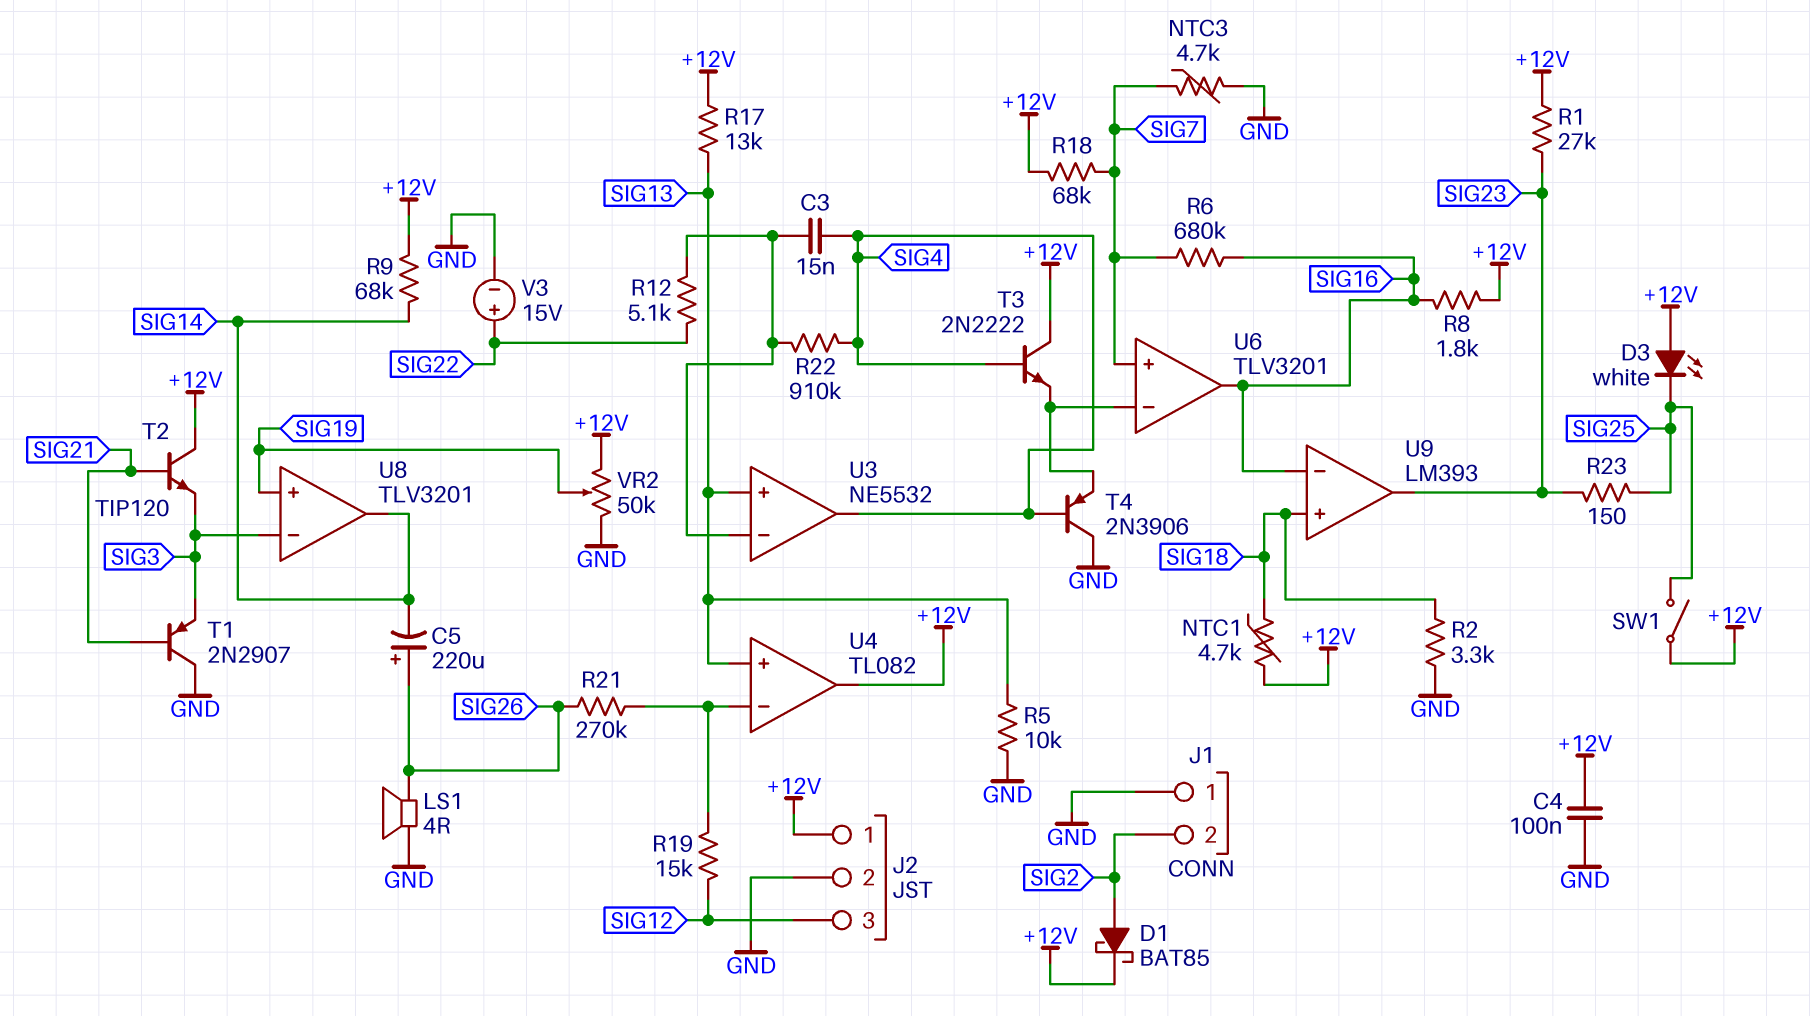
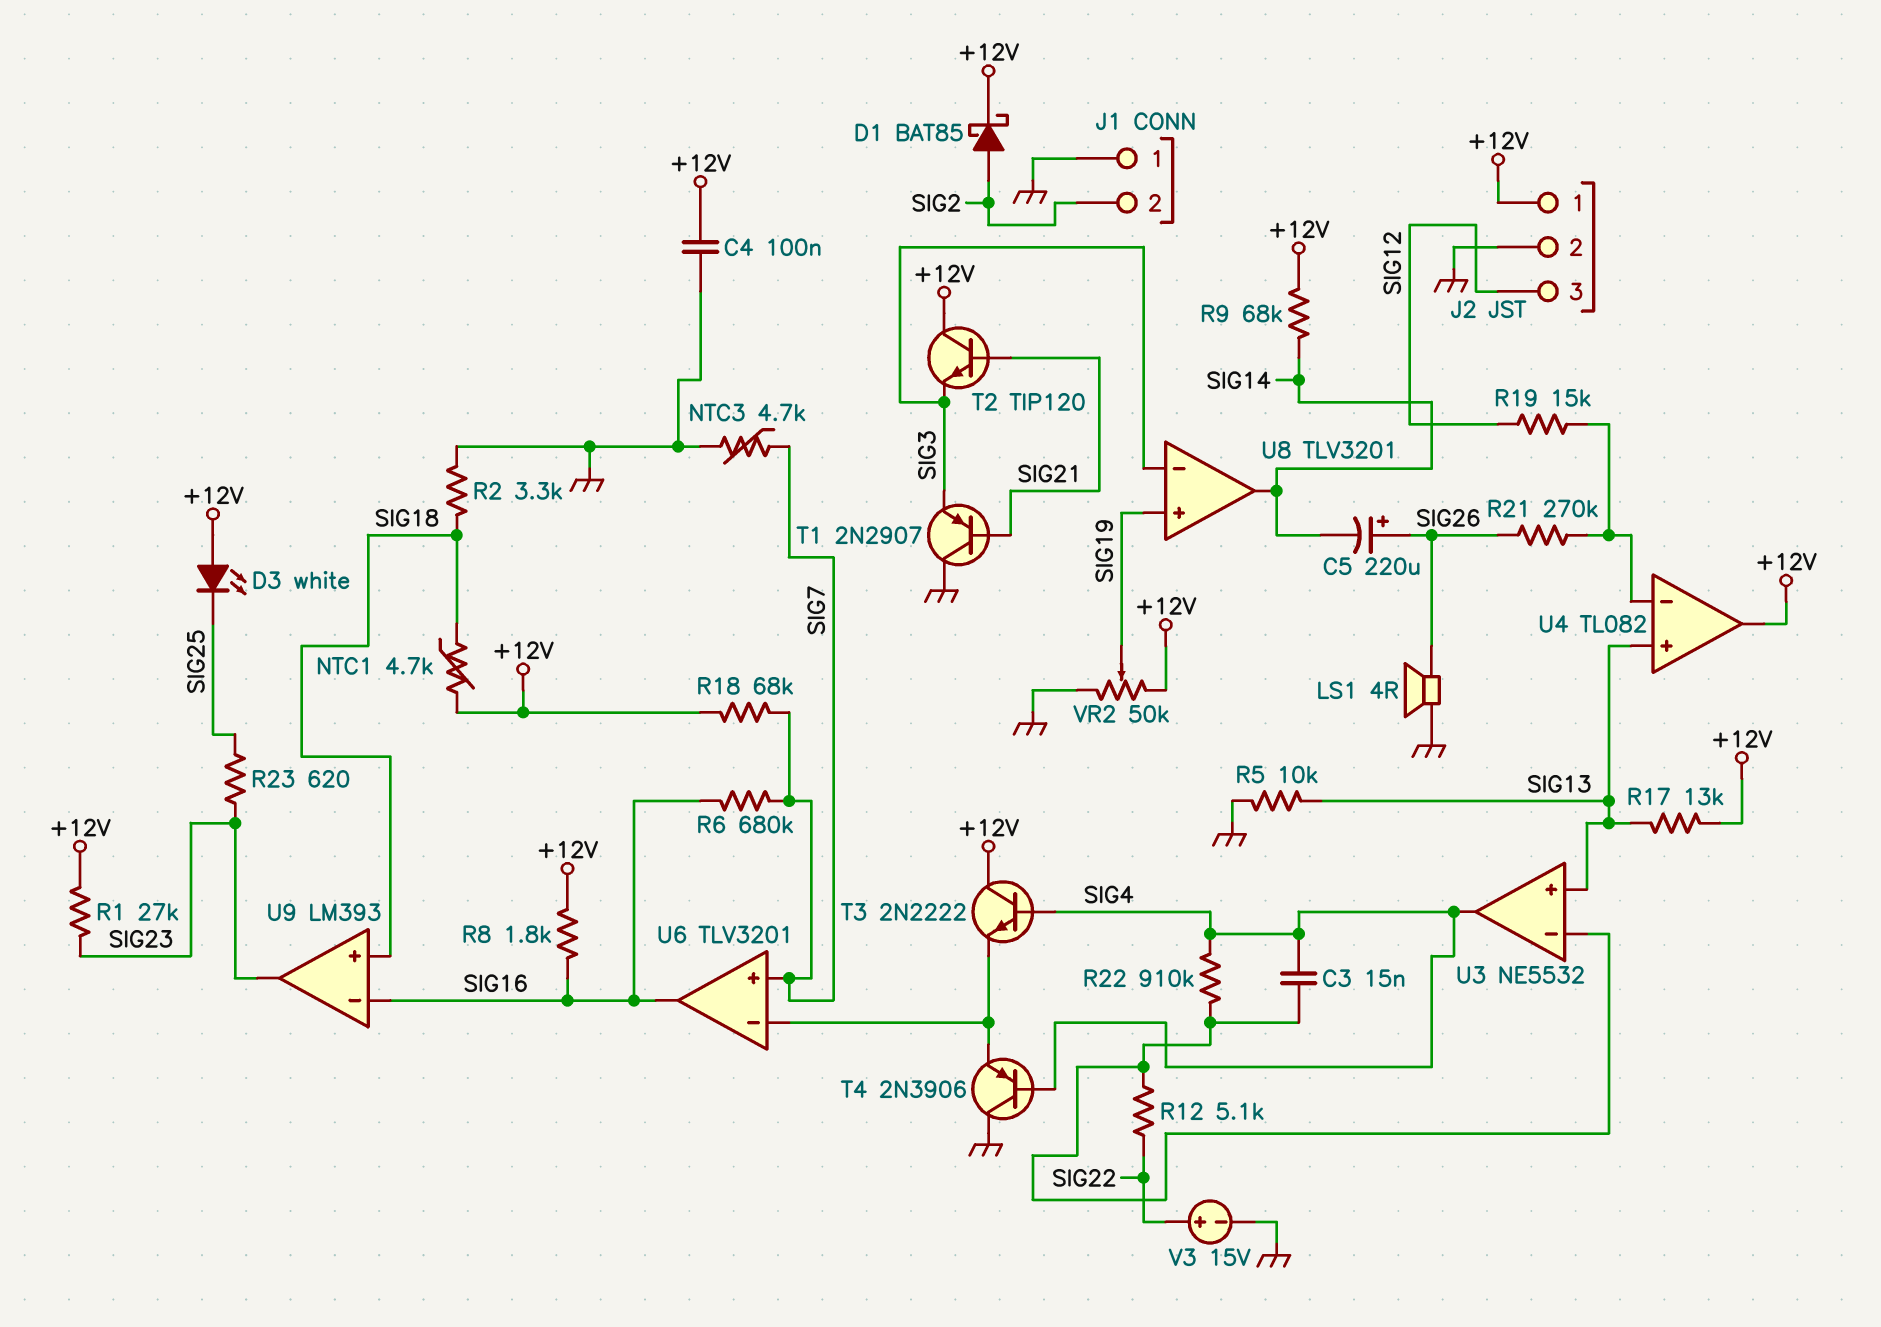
R23: 150 (SIG23, SIG25) -> 620 (SIG23, SIG25)
SW1: switch (+12V, SIG25) -> none

